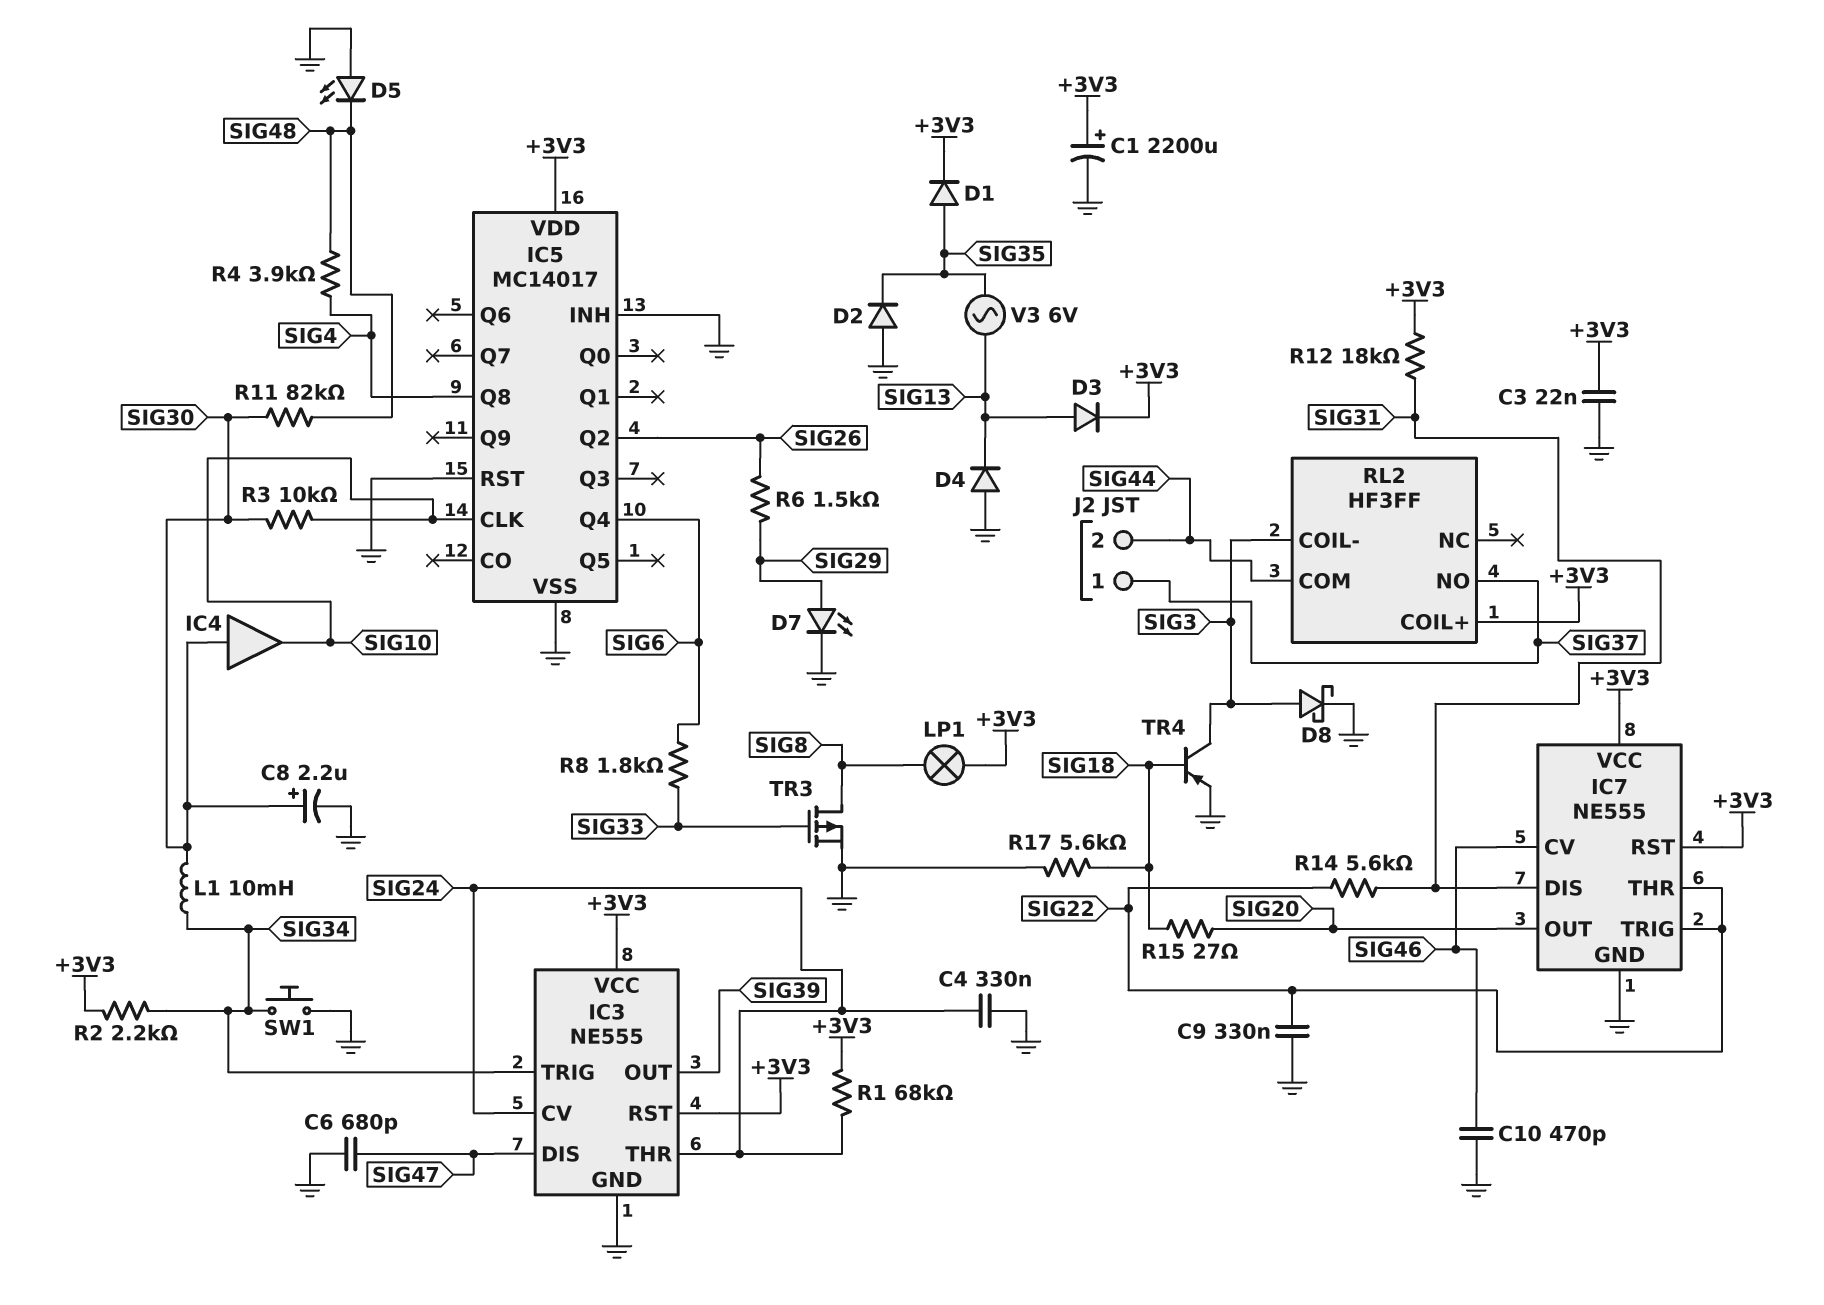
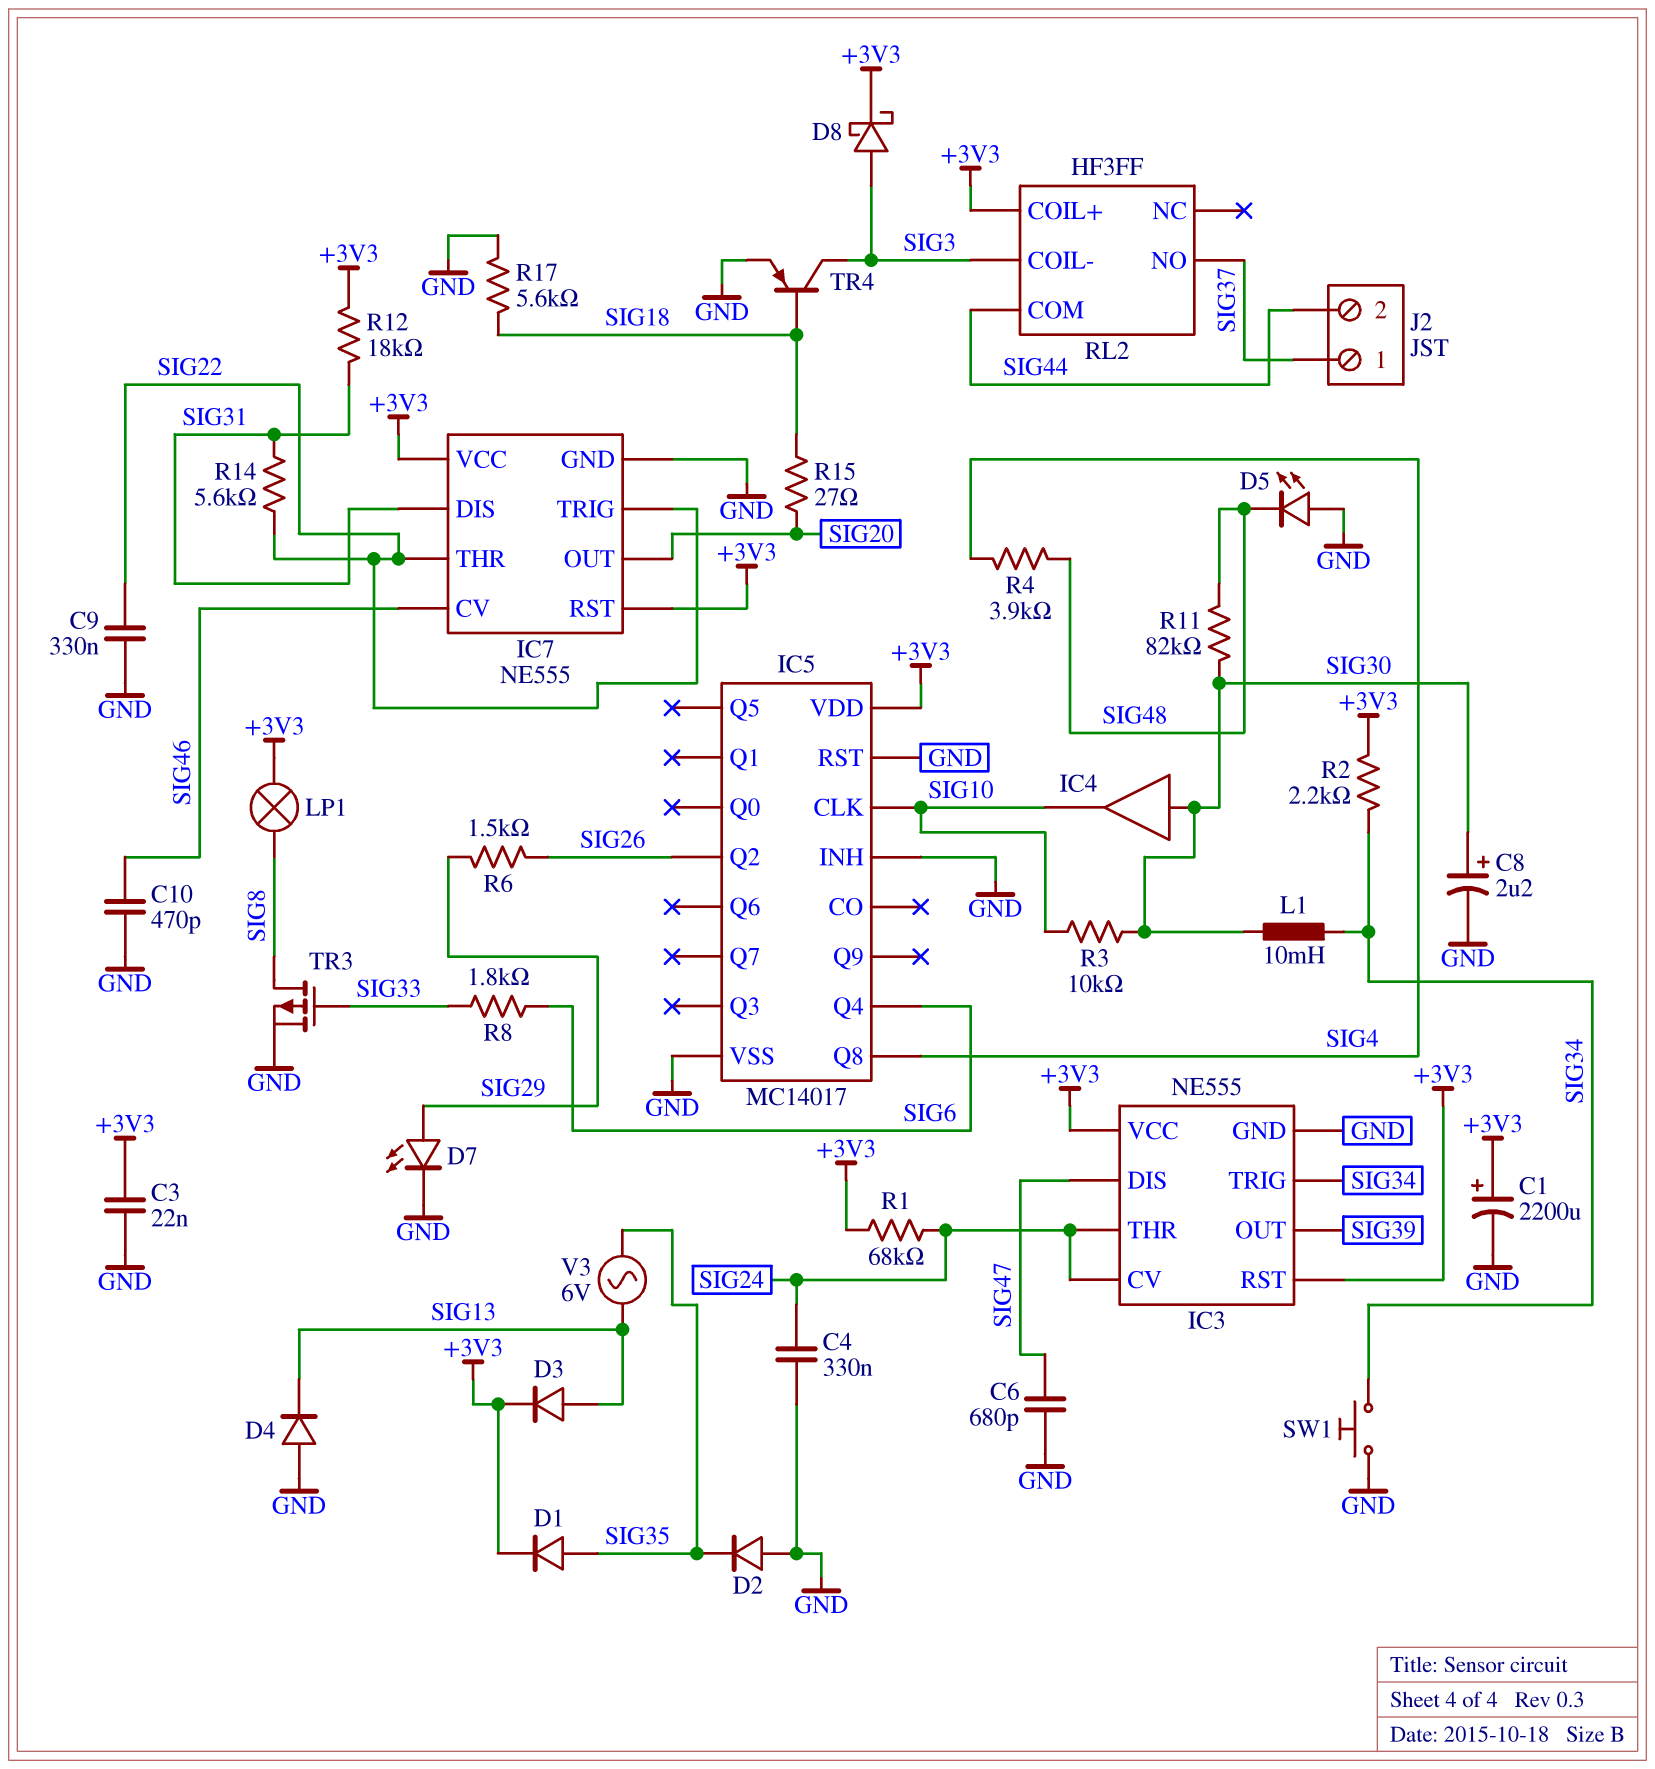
D8: schottky (A SIG3, K GND) -> schottky (A SIG3, K +3V3)

